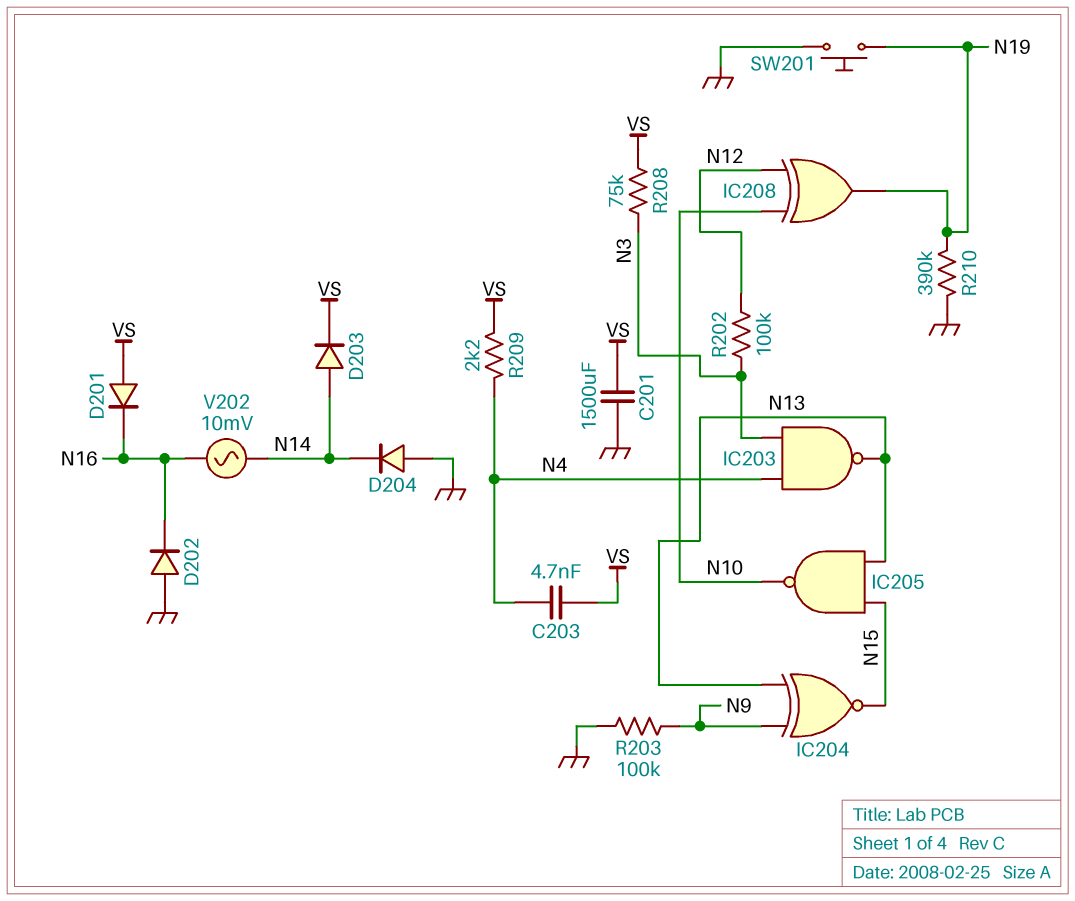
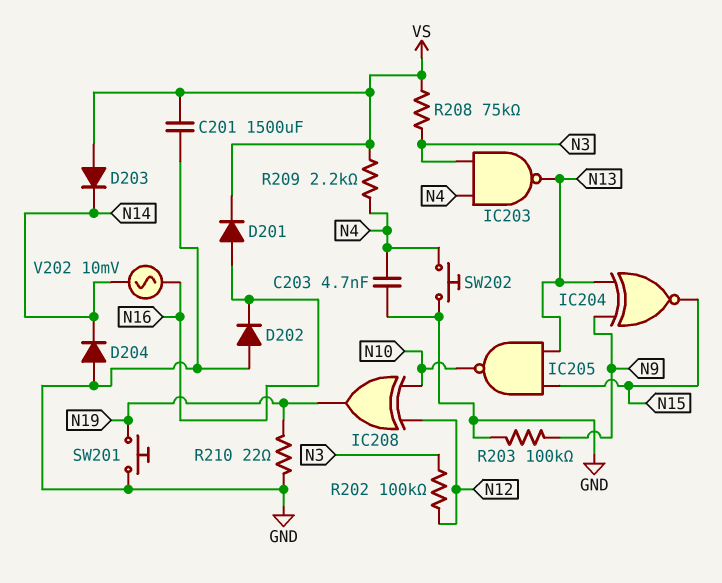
C203: 4.7nF (N4, VS) -> 4.7nF (GND, N4)
D201: diode (A VS, K N16) -> diode (A N16, K VS)
D203: diode (A N14, K VS) -> diode (A VS, K N14)
R210: 390k (GND, N19) -> 22 (GND, N19)
SW202: none -> button (GND, N4)

